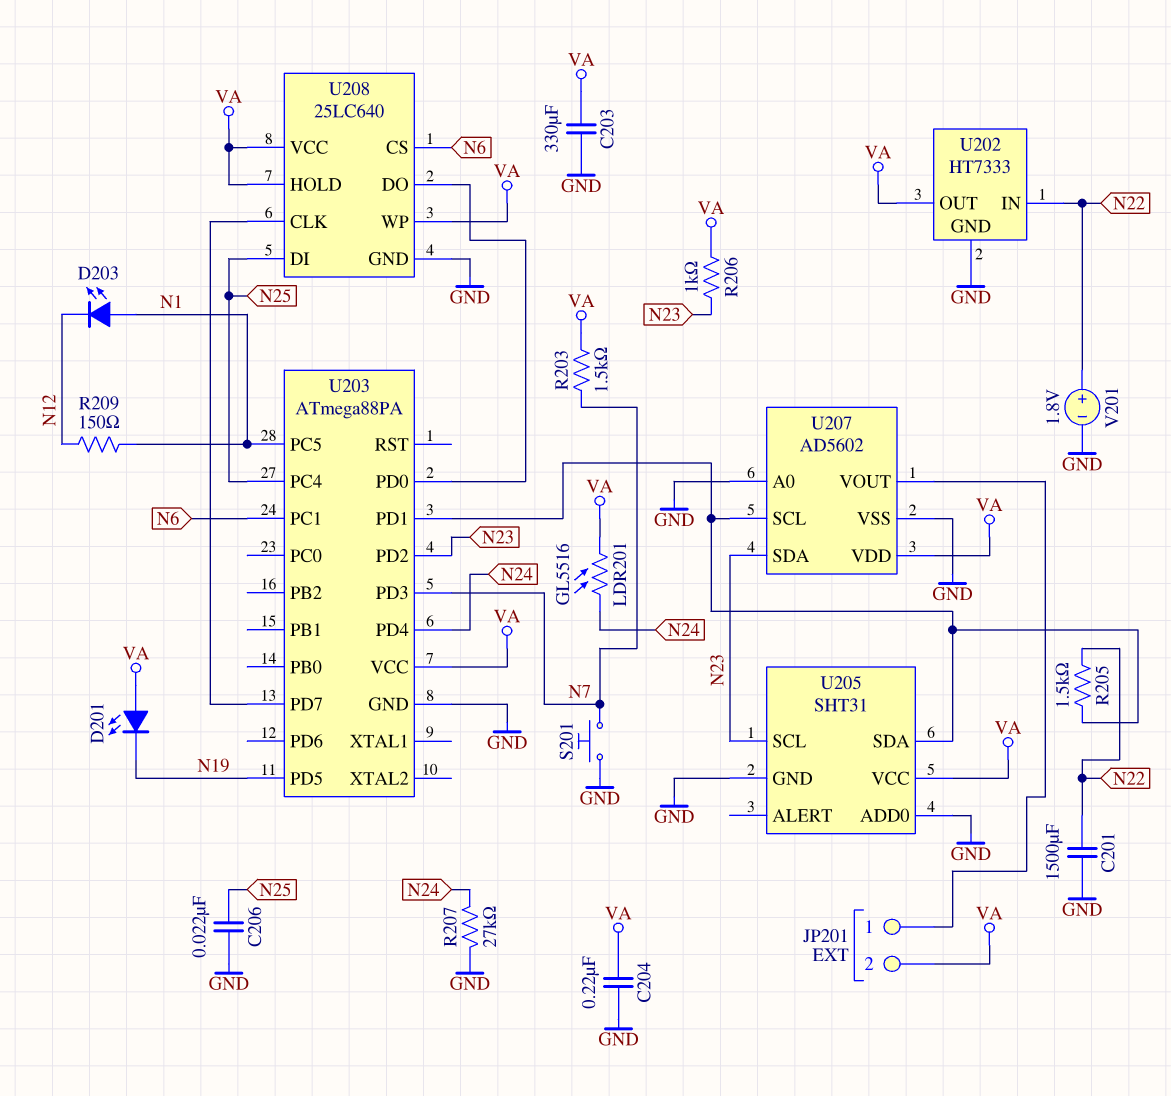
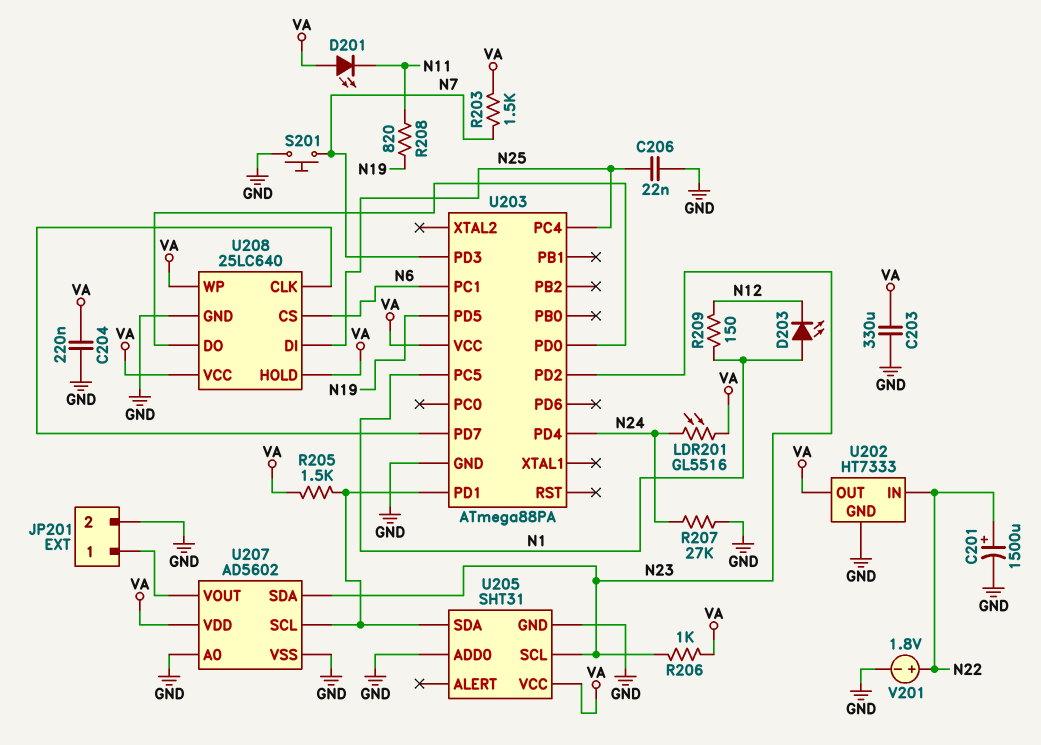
C201: 1500uF (GND, N22) -> 1500uF (plus N22, minus GND)
D201: LED (A VA, K N19) -> LED (A VA, K N11)
JP201 pin 2: VA -> GND
R205: 1.5k (N22, U203/PD1) -> 1.5k (U203/PD1, VA)
R208: none -> 820 (N11, N19)

